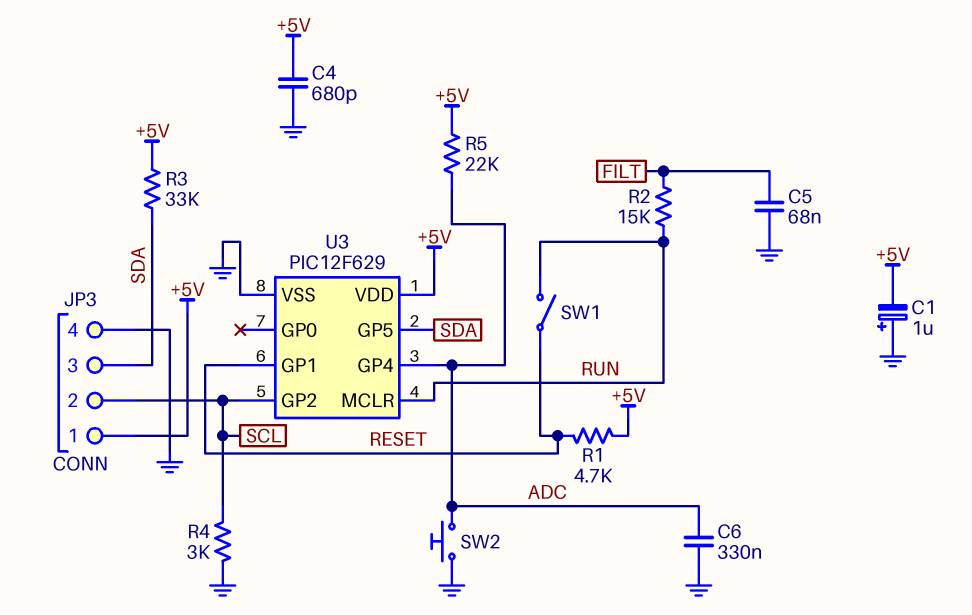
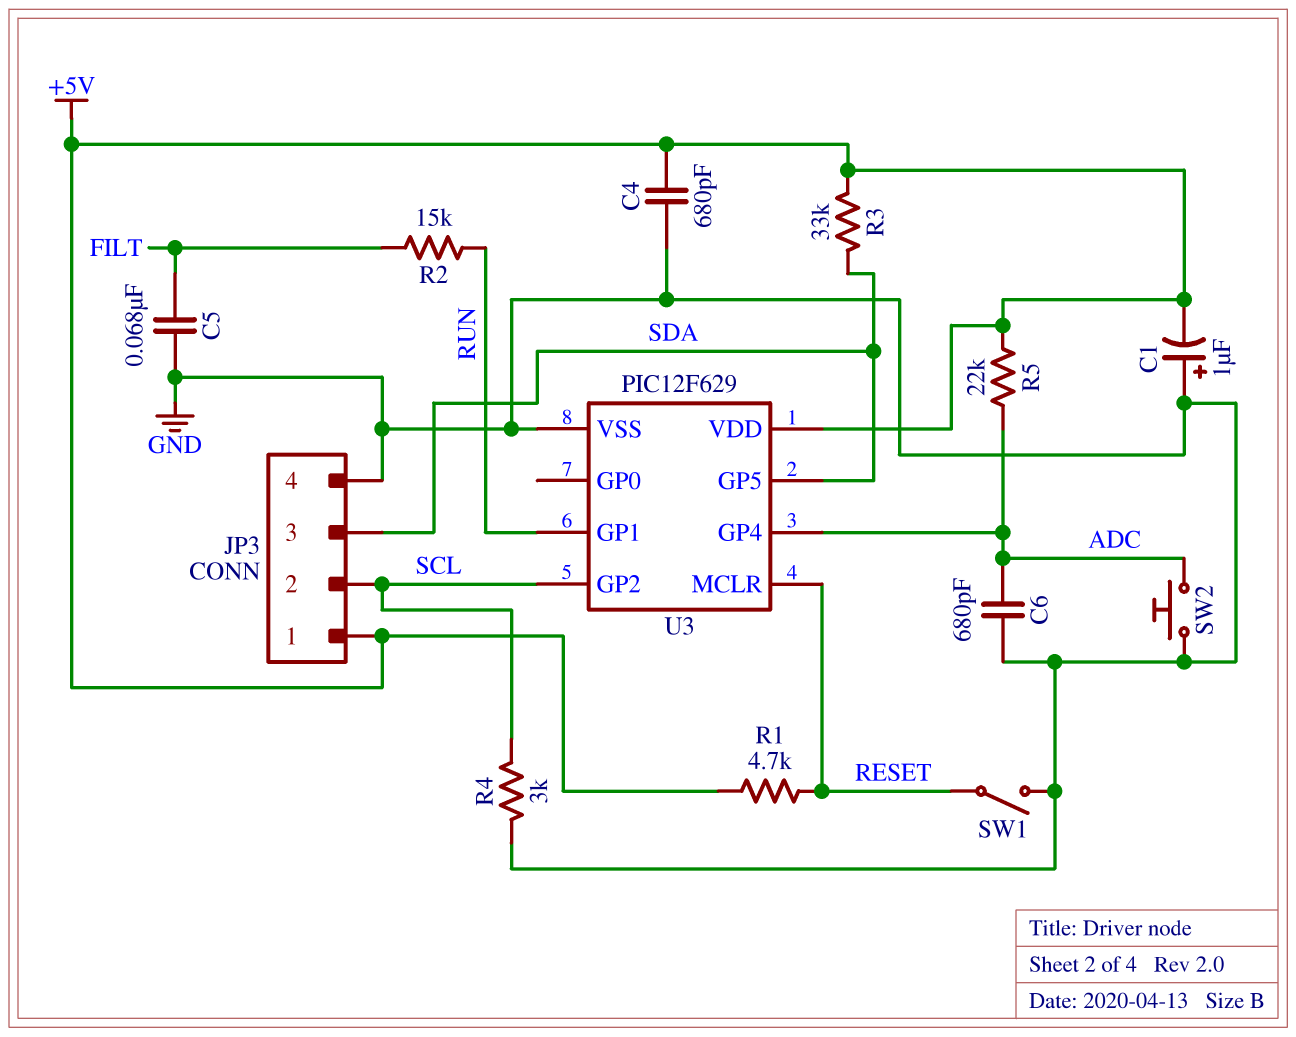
C6: 330nF (ADC, GND) -> 680pF (ADC, GND)
SW1: switch (RESET, RUN) -> switch (GND, RESET)
U3 pin GP1: RESET -> RUN
U3 pin MCLR: RUN -> RESET

